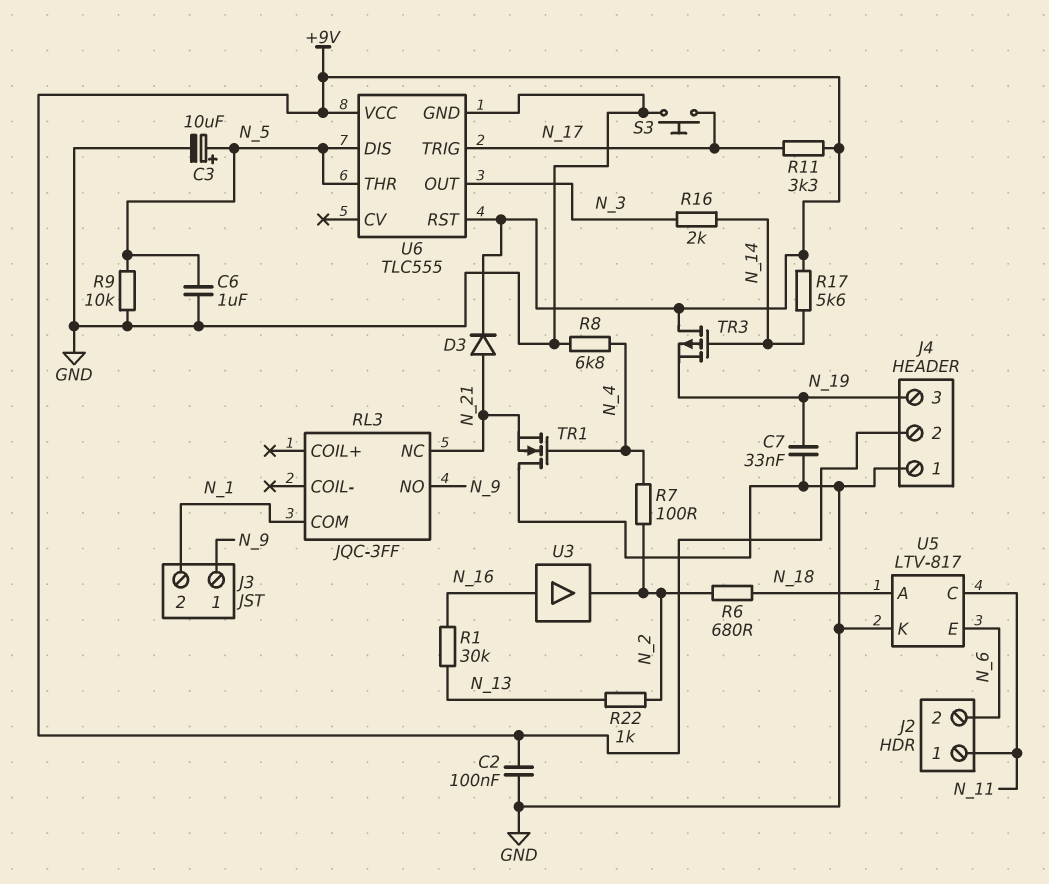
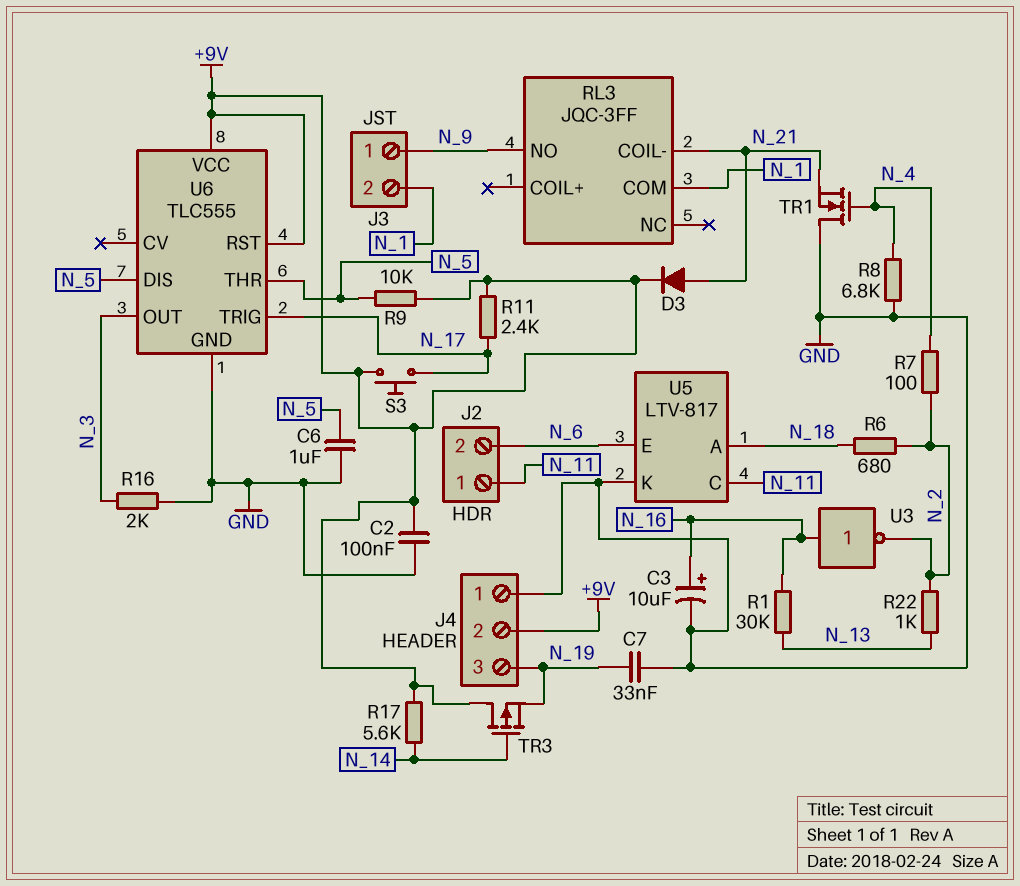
C3: 10uF (plus N_5, minus GND) -> 10uF (plus N_16, minus GND)
R9: 10k (GND, N_5) -> 10k (+9V, N_5)
R11: 3.3k (+9V, N_17) -> 2.4k (+9V, N_17)
R16: 2k (N_3, N_14) -> 2k (GND, N_3)
RL3 pin COIL-: none -> N_21
RL3 pin NC: N_21 -> none
S3: button (GND, N_17) -> button (+9V, N_17)
U3: buffer (in N_16, out N_2) -> NOT (in N_16, out N_2)

